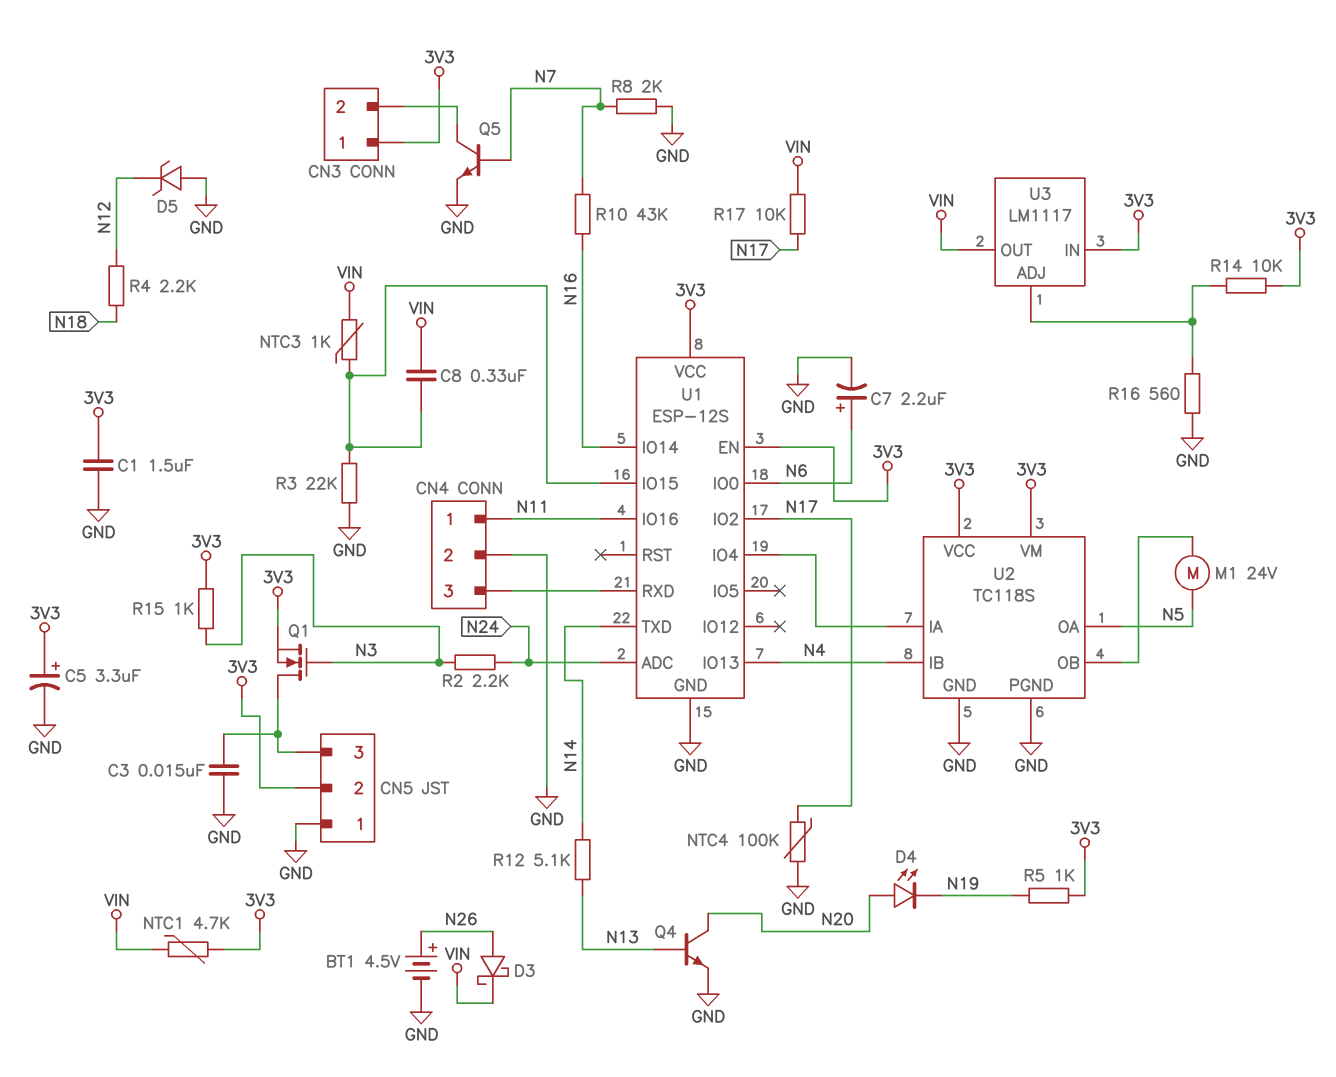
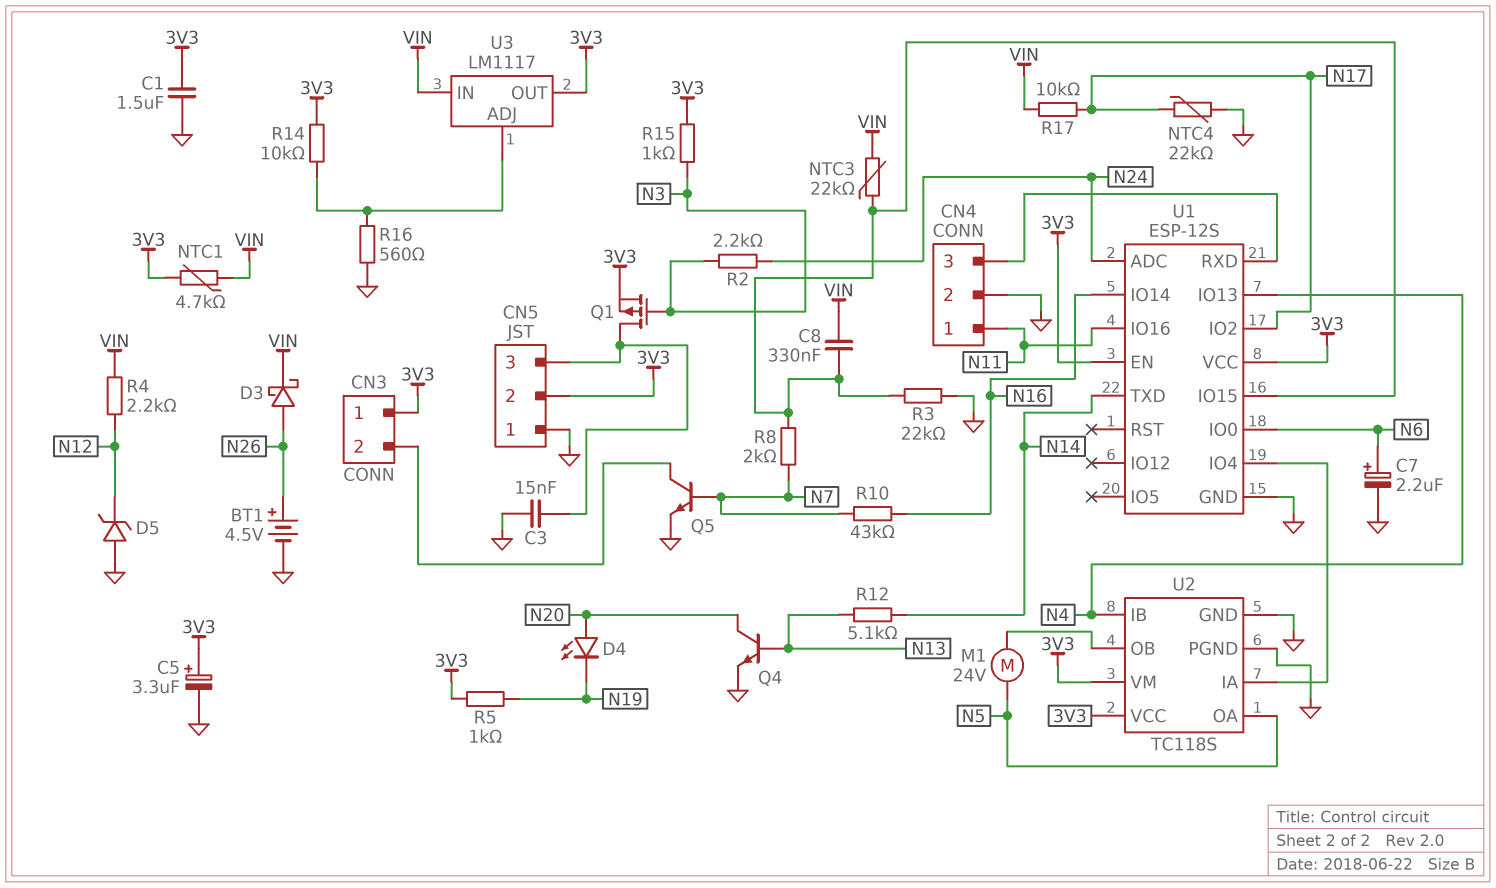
NTC3: 1k (U1/IO15, VIN) -> 22k (U1/IO15, VIN)
NTC4: 100k (GND, N17) -> 22k (GND, N17)
Q1: NMOS (G N3, D CN5/3, S 3V3) -> PMOS (G N3, D CN5/3, S 3V3)
R4: 2.2k (N12, N18) -> 2.2k (N12, VIN)
R8: 2k (GND, N7) -> 2k (N7, U1/IO15)
U3 pin IN: 3V3 -> VIN
U3 pin OUT: VIN -> 3V3

